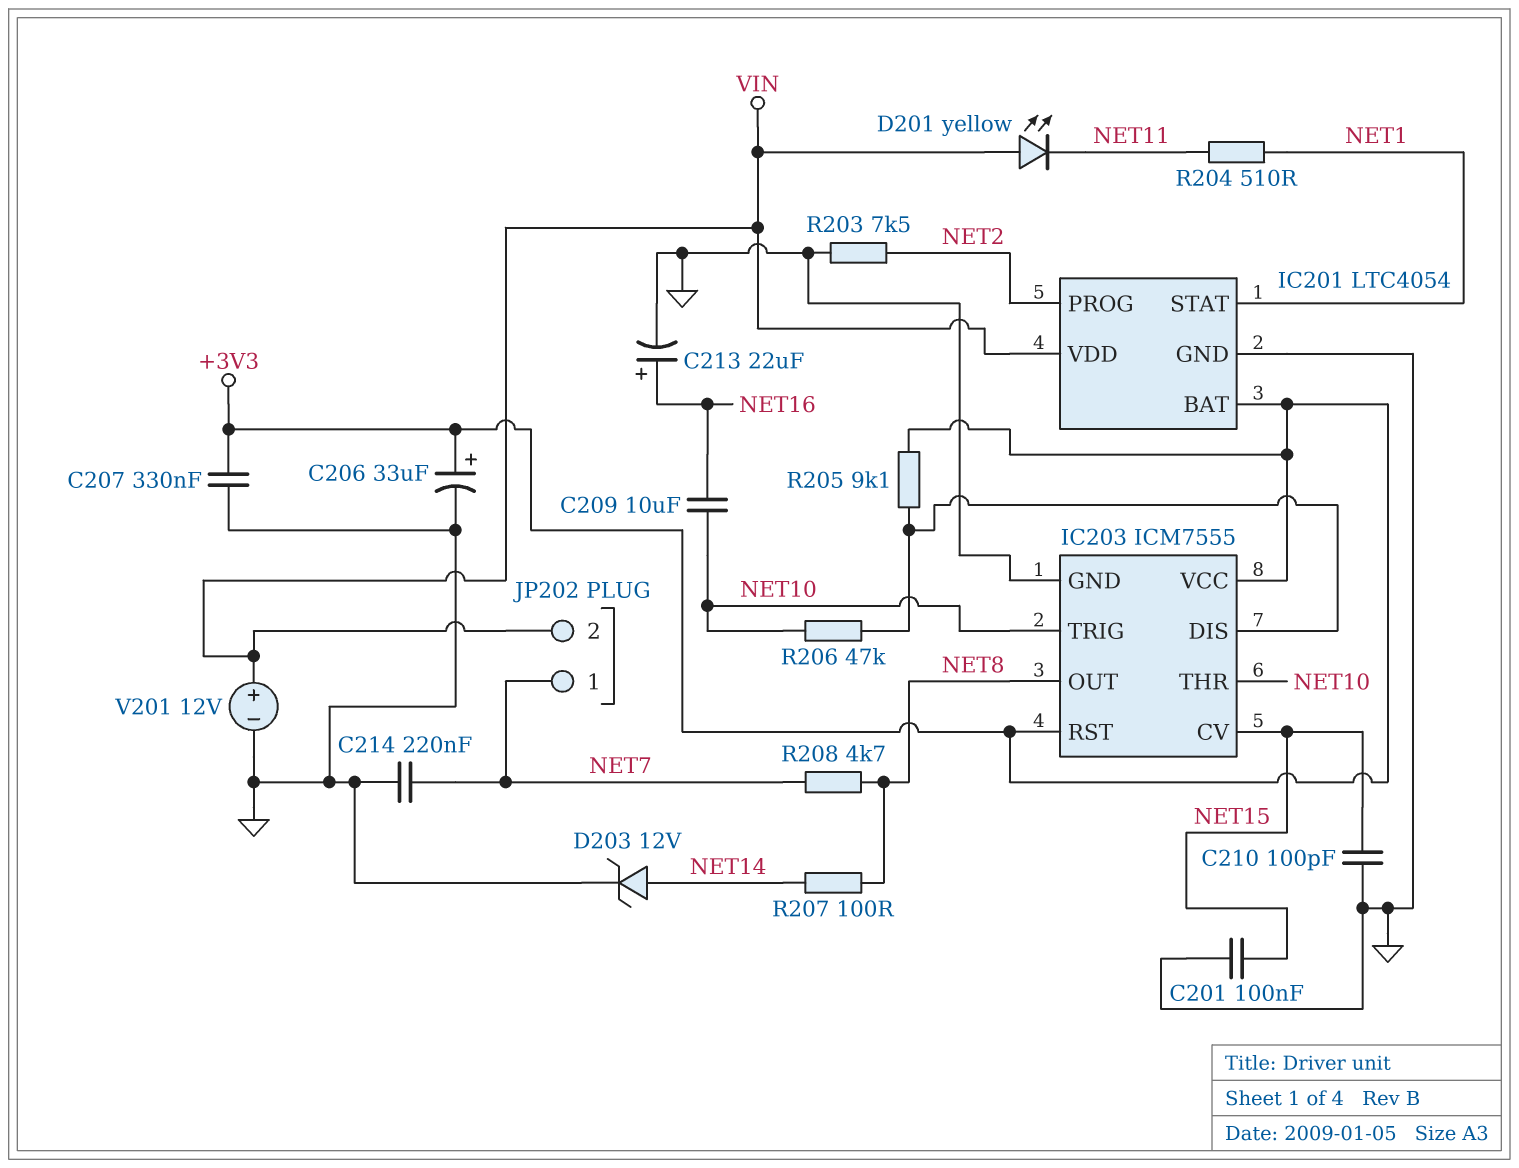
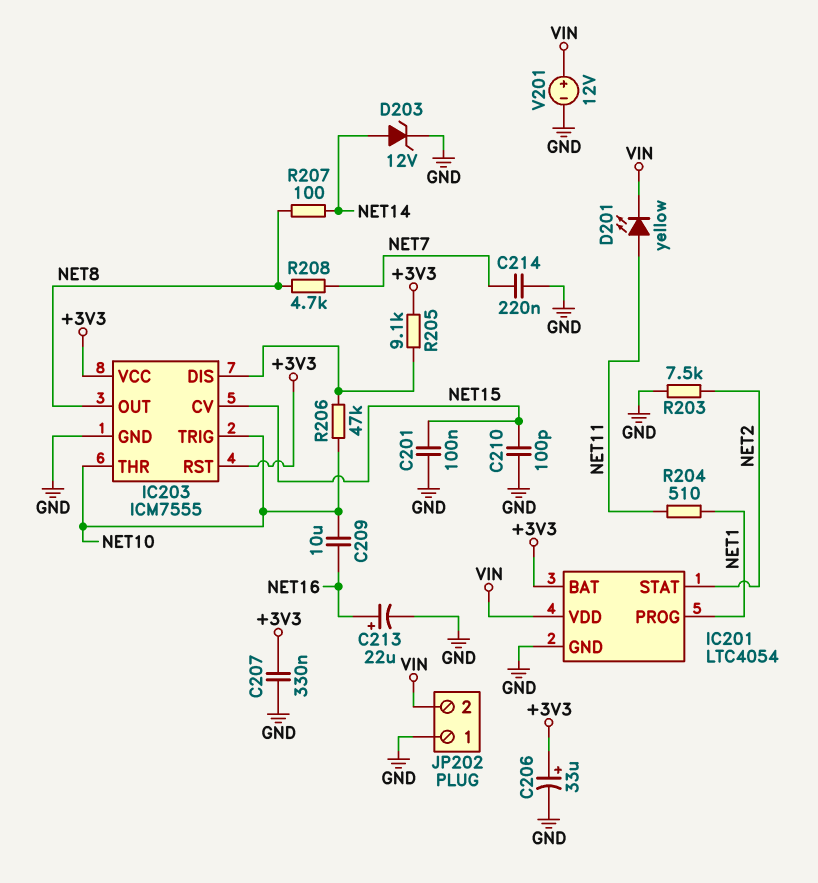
D201: LED yellow (A VIN, K NET11) -> LED yellow (A NET11, K VIN)
IC201 pin PROG: NET2 -> NET1
IC201 pin STAT: NET1 -> NET2
JP202 pin 1: NET7 -> GND

